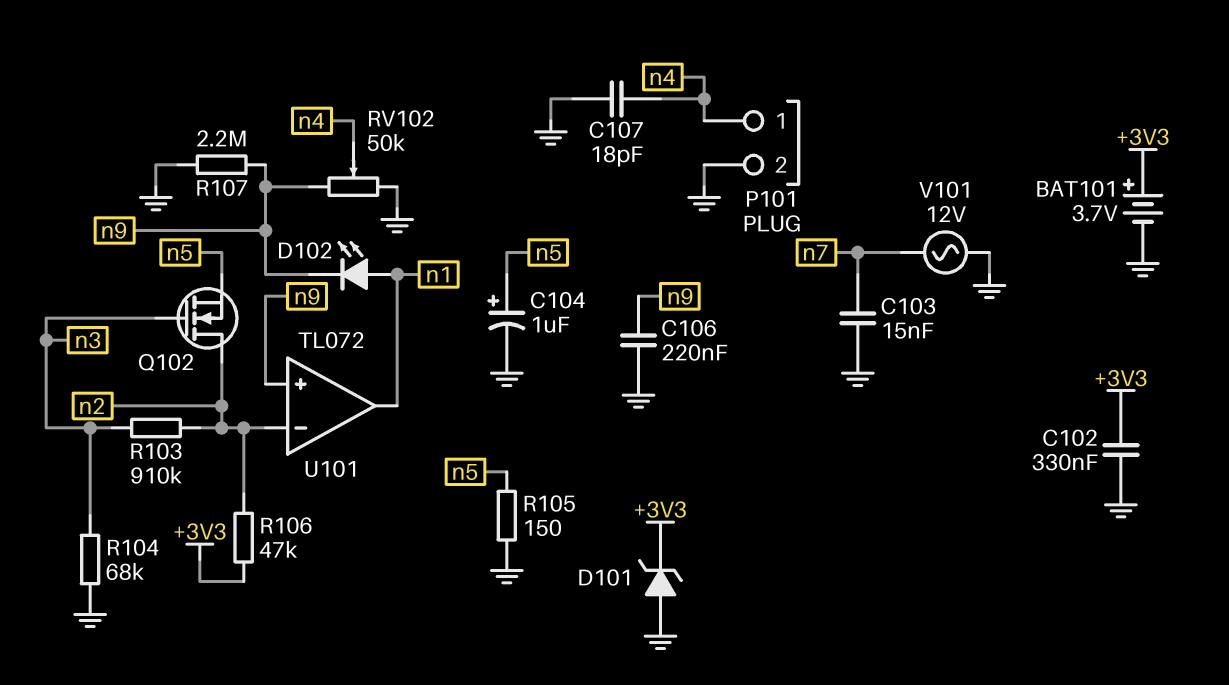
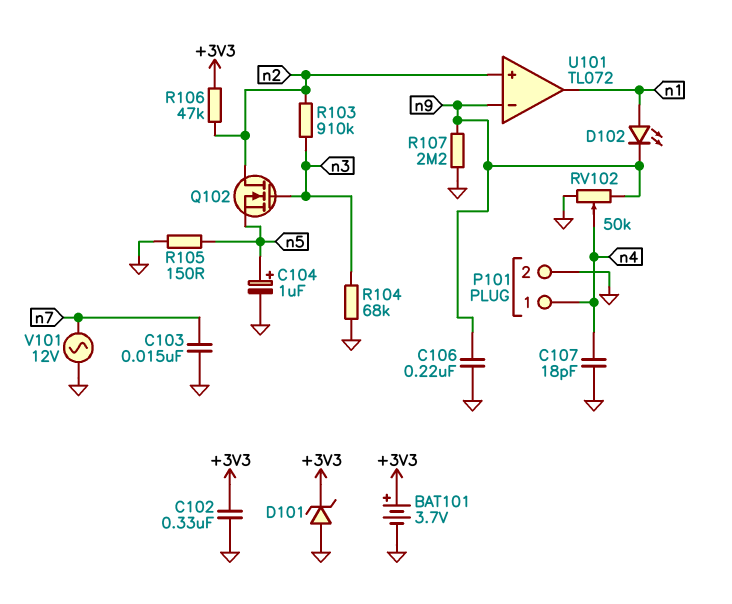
U101 pin in+: n9 -> n2
U101 pin in-: n2 -> n9

